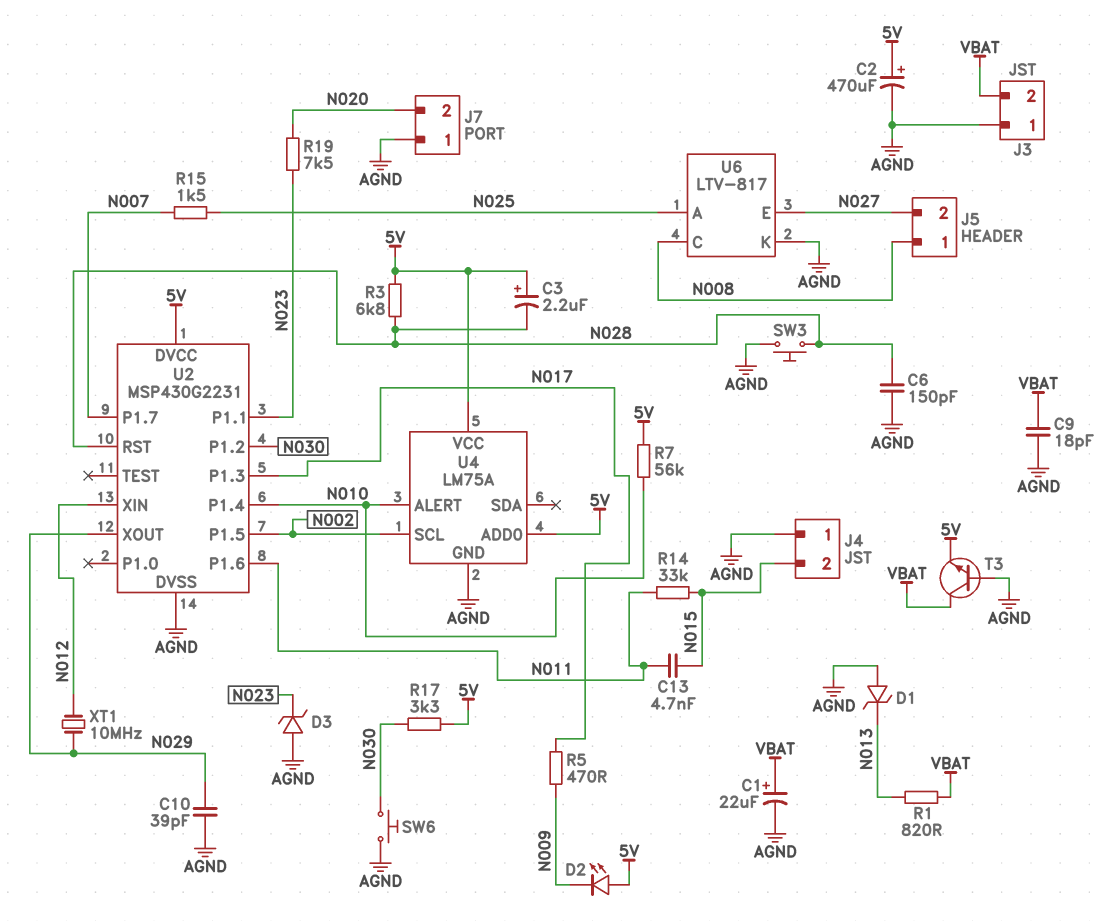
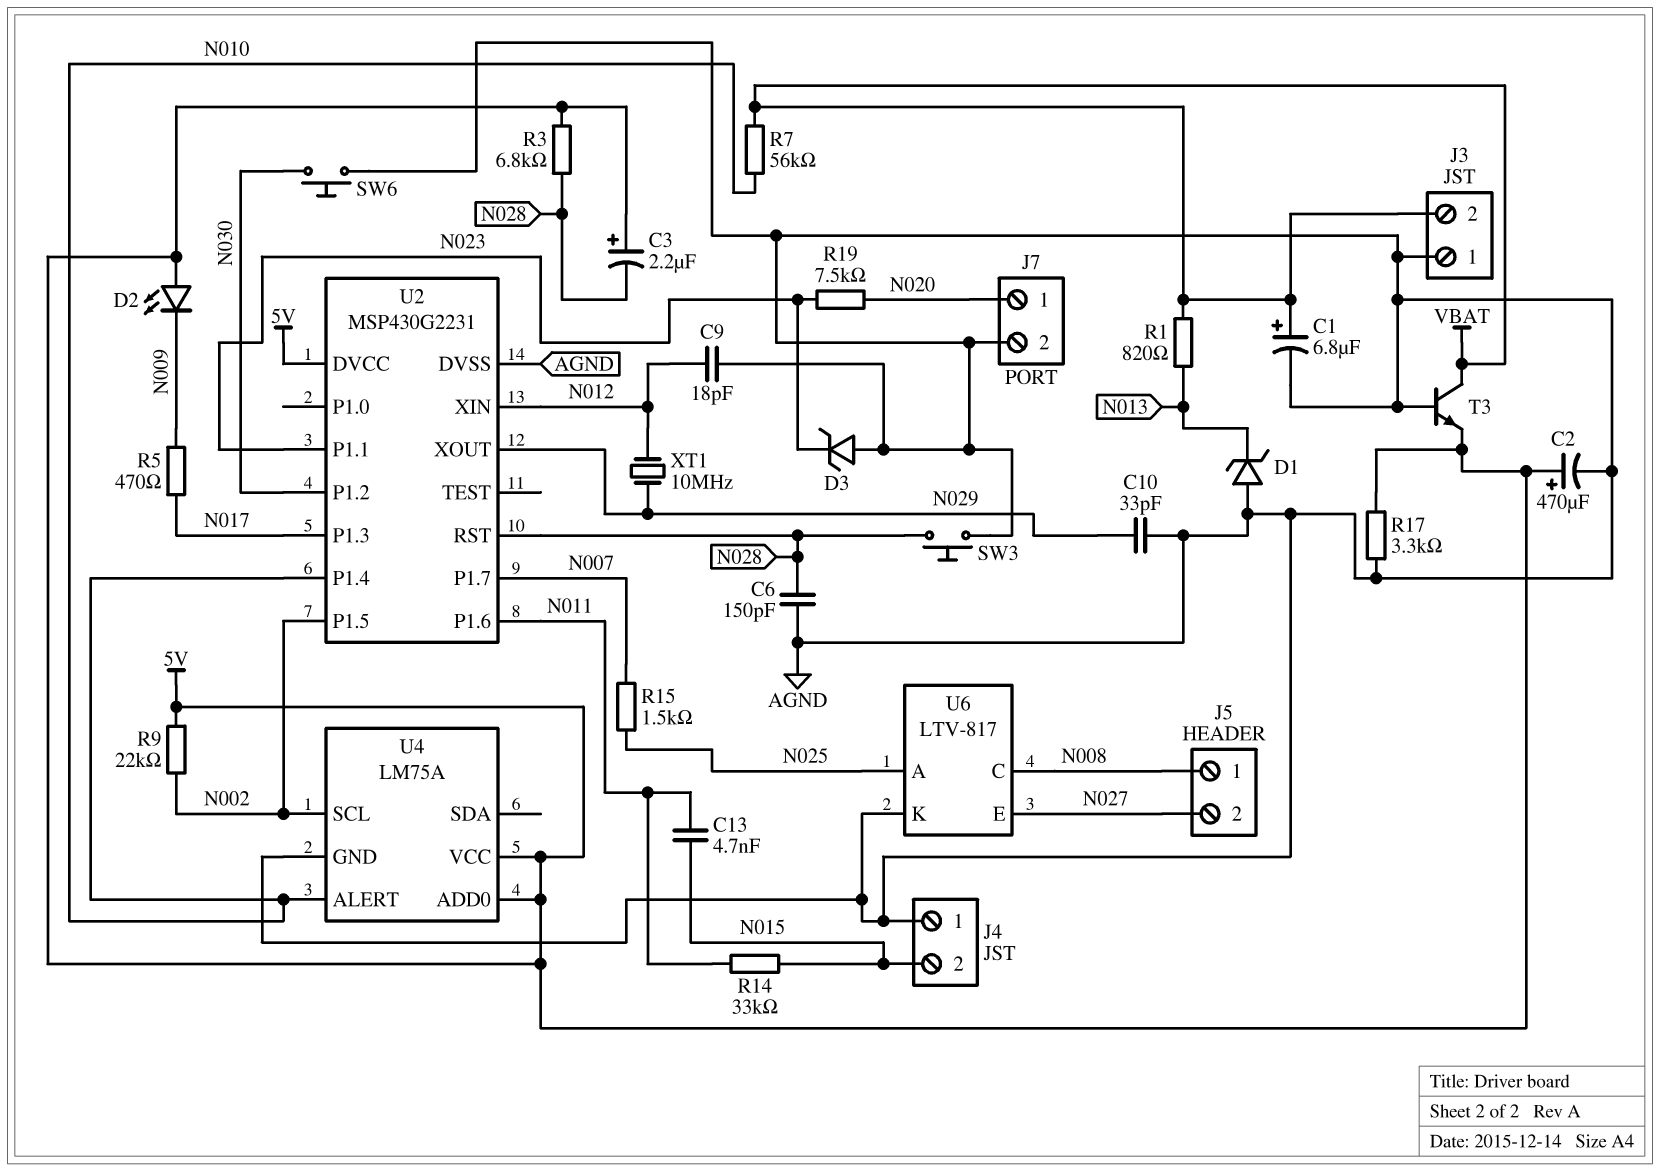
C1: 22uF (plus VBAT, minus AGND) -> 6.8uF (plus VBAT, minus AGND)
C9: 18pF (AGND, VBAT) -> 18pF (AGND, N012)
C10: 39pF (AGND, N029) -> 33pF (AGND, N029)
J7 pin 1: AGND -> N020
J7 pin 2: N020 -> AGND
R7: 56k (5V, N010) -> 56k (N010, VBAT)
R9: none -> 22k (5V, N002)
R17: 3.3k (5V, N030) -> 3.3k (5V, AGND)

